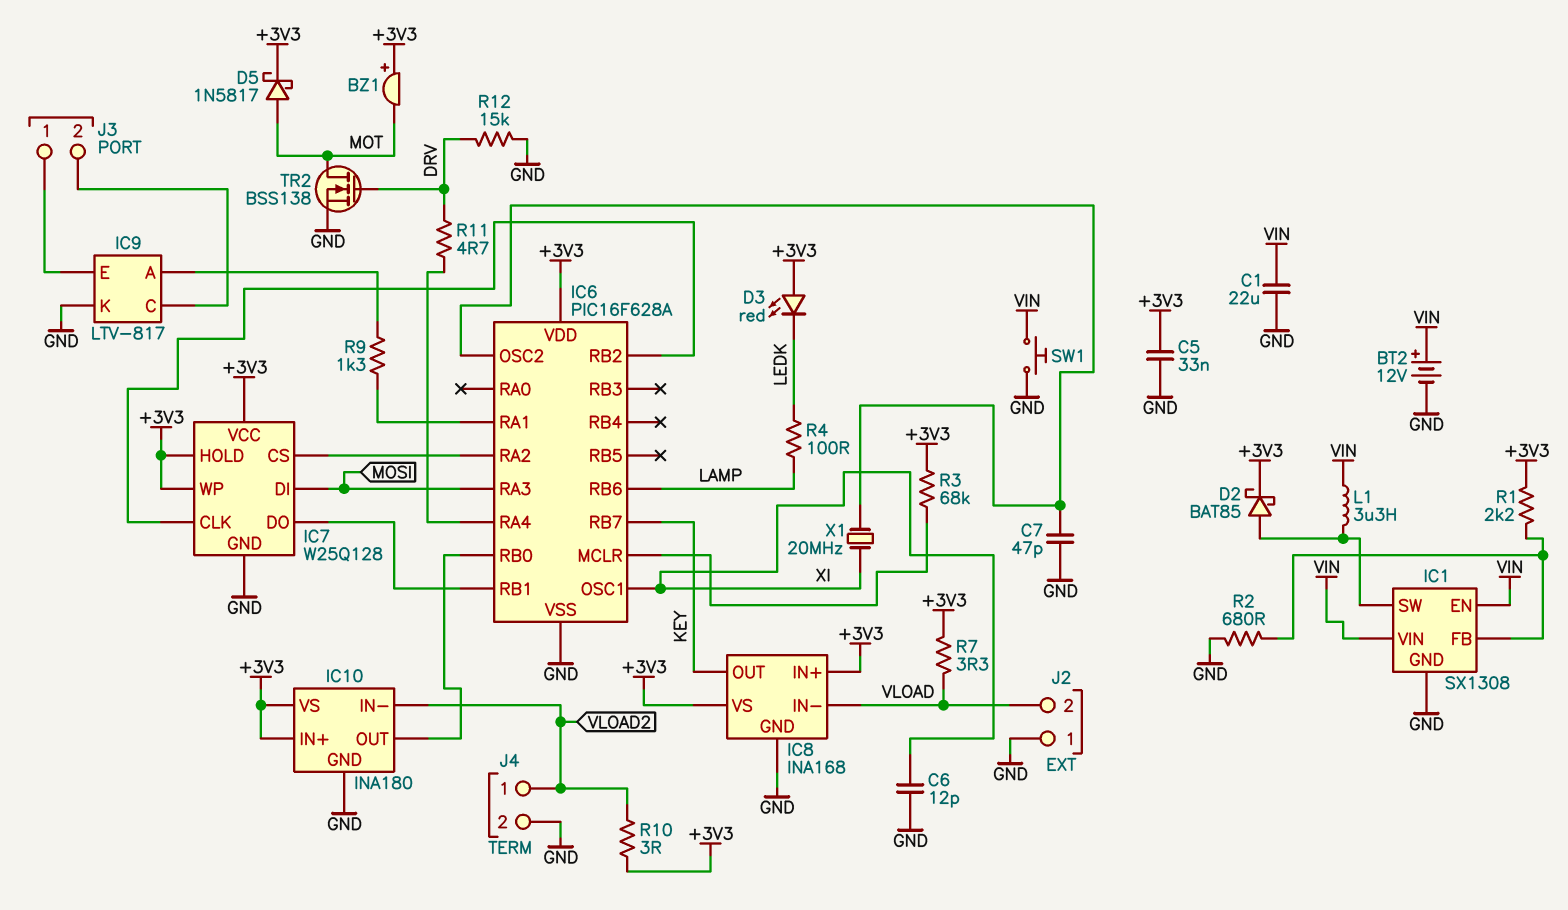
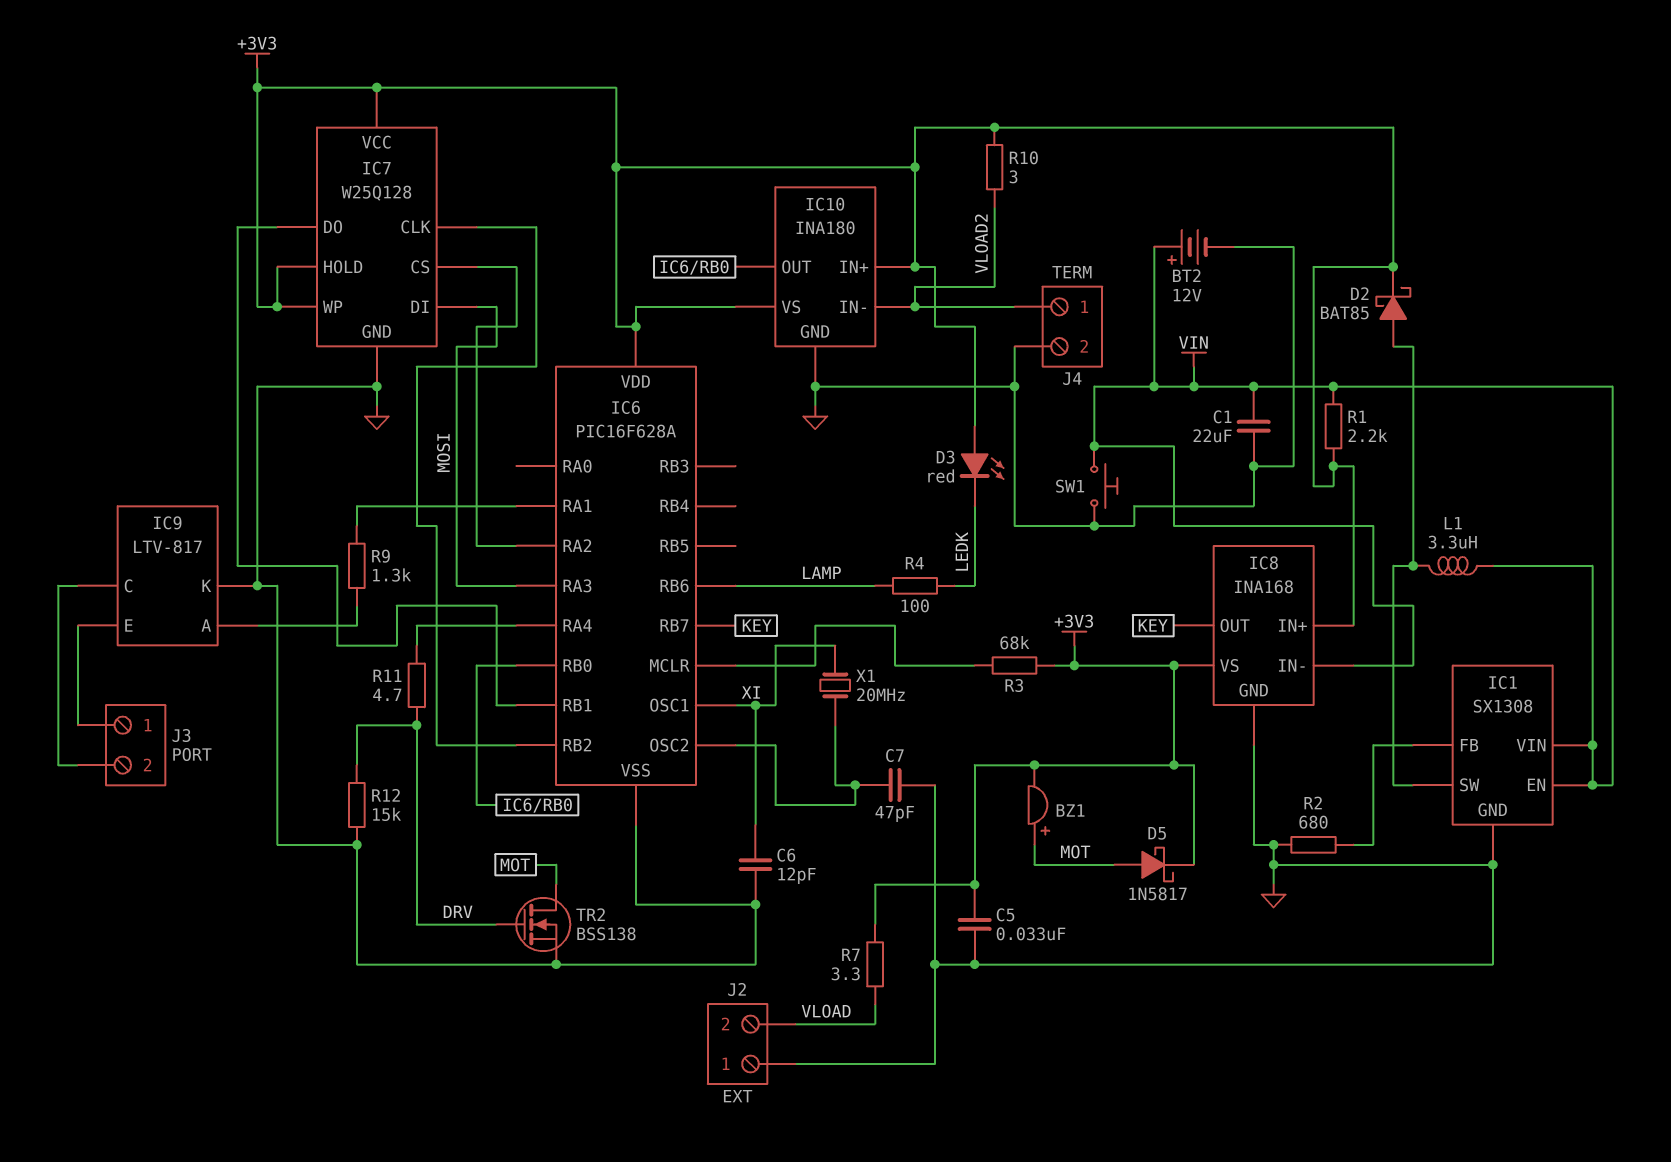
BZ1: buzzer (plus +3V3, minus MOT) -> buzzer (plus MOT, minus +3V3)
IC8 pin IN-: VLOAD -> VIN
R1: 2.2k (+3V3, IC1/FB) -> 2.2k (+3V3, VIN)

